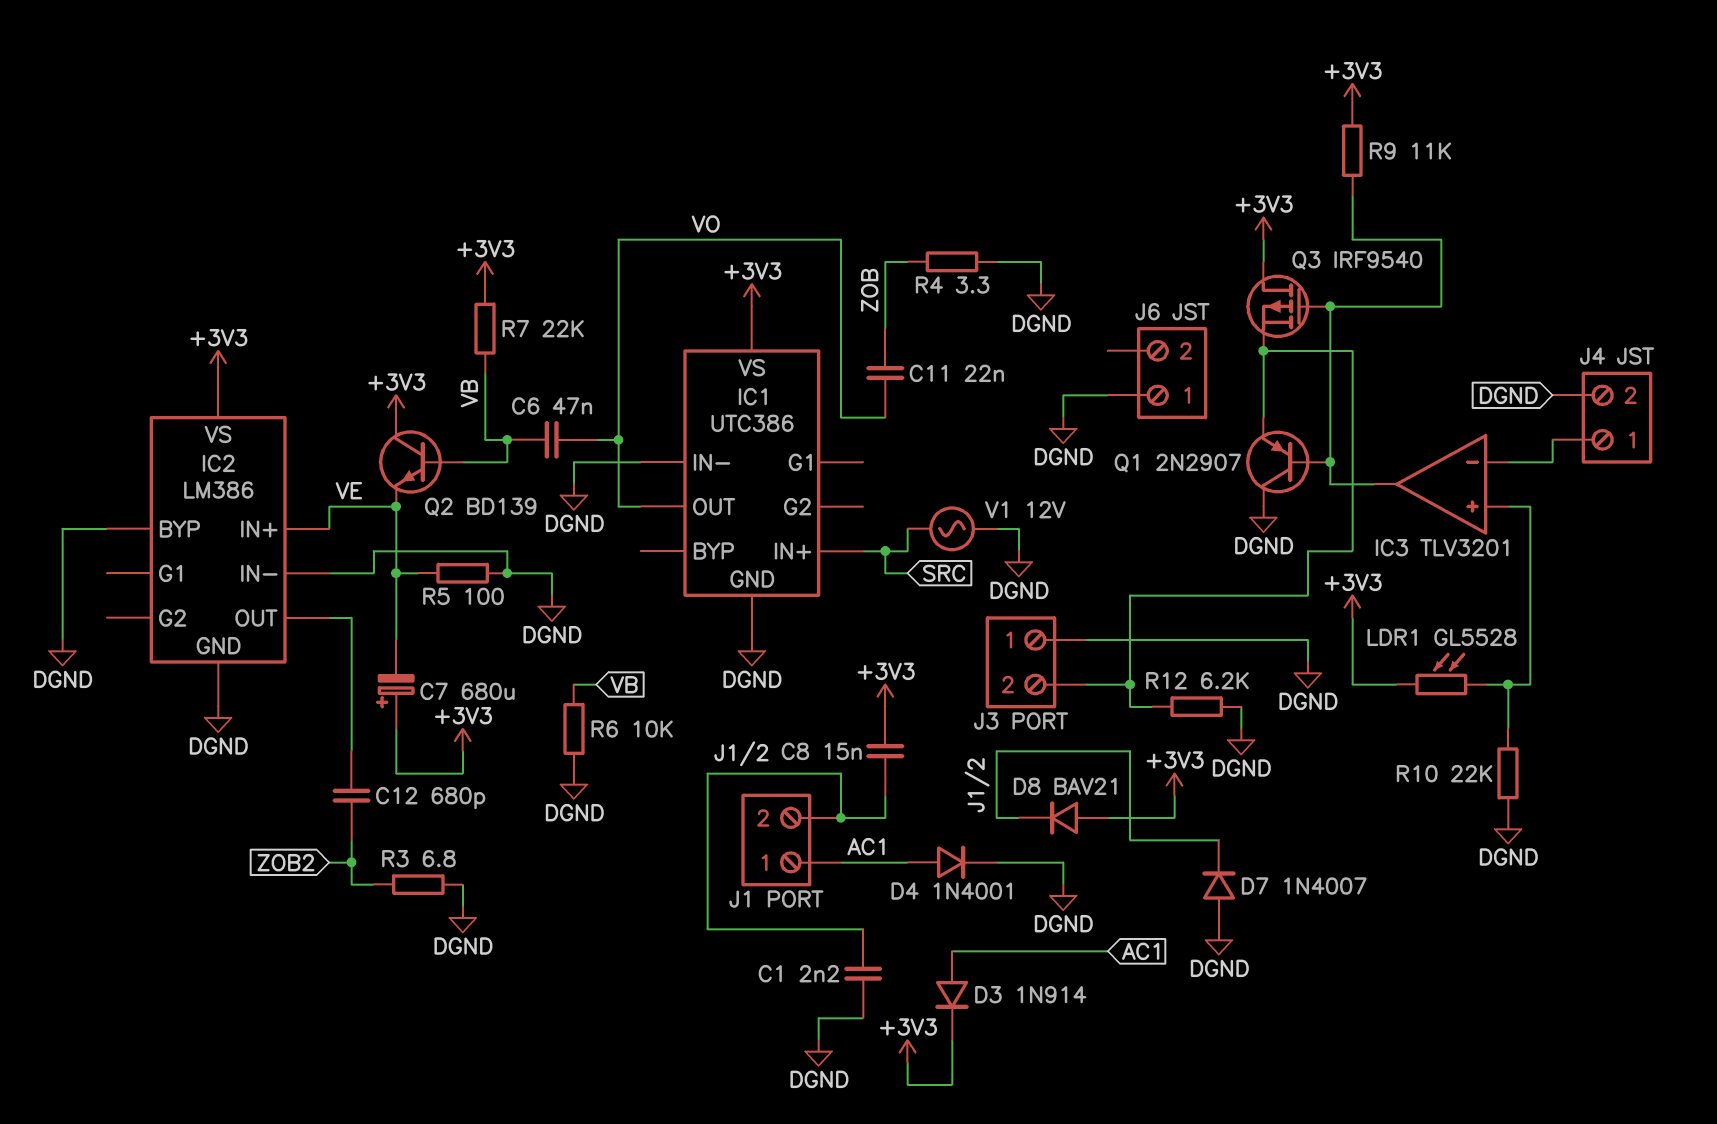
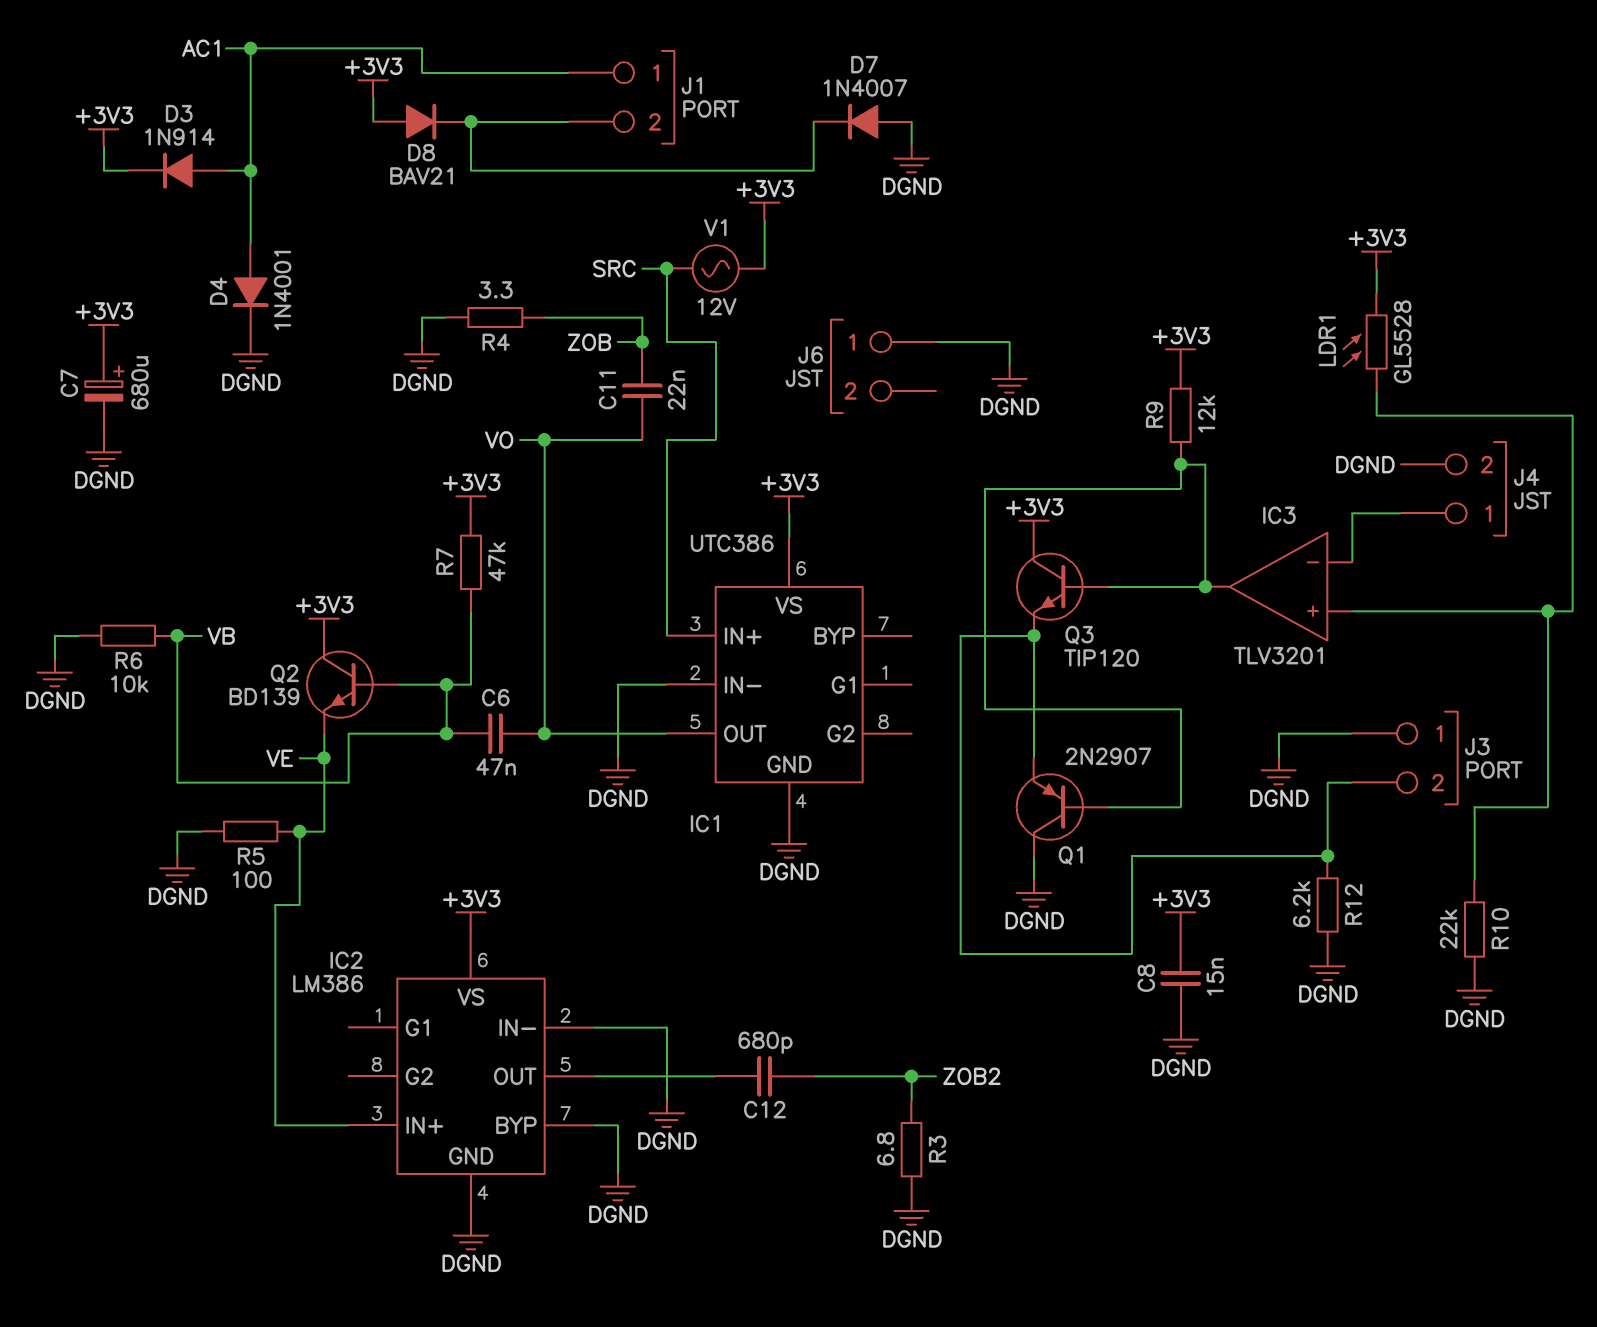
C1: 2.2nF (DGND, J1/2) -> none
C7: 680uF (plus +3V3, minus VE) -> 680uF (plus +3V3, minus DGND)
C8: 15nF (+3V3, J1/2) -> 15nF (+3V3, DGND)
Q3: PMOS IRF9540 (G IC3/out, D +3V3, S J3/2) -> NPN TIP120 (B IC3/out, C +3V3, E J3/2)
R7: 22k (+3V3, VB) -> 47k (+3V3, VB)
R9: 11k (+3V3, IC3/out) -> 12k (+3V3, IC3/out)
V1: AC 12V (DGND, SRC) -> AC 12V (+3V3, SRC)

